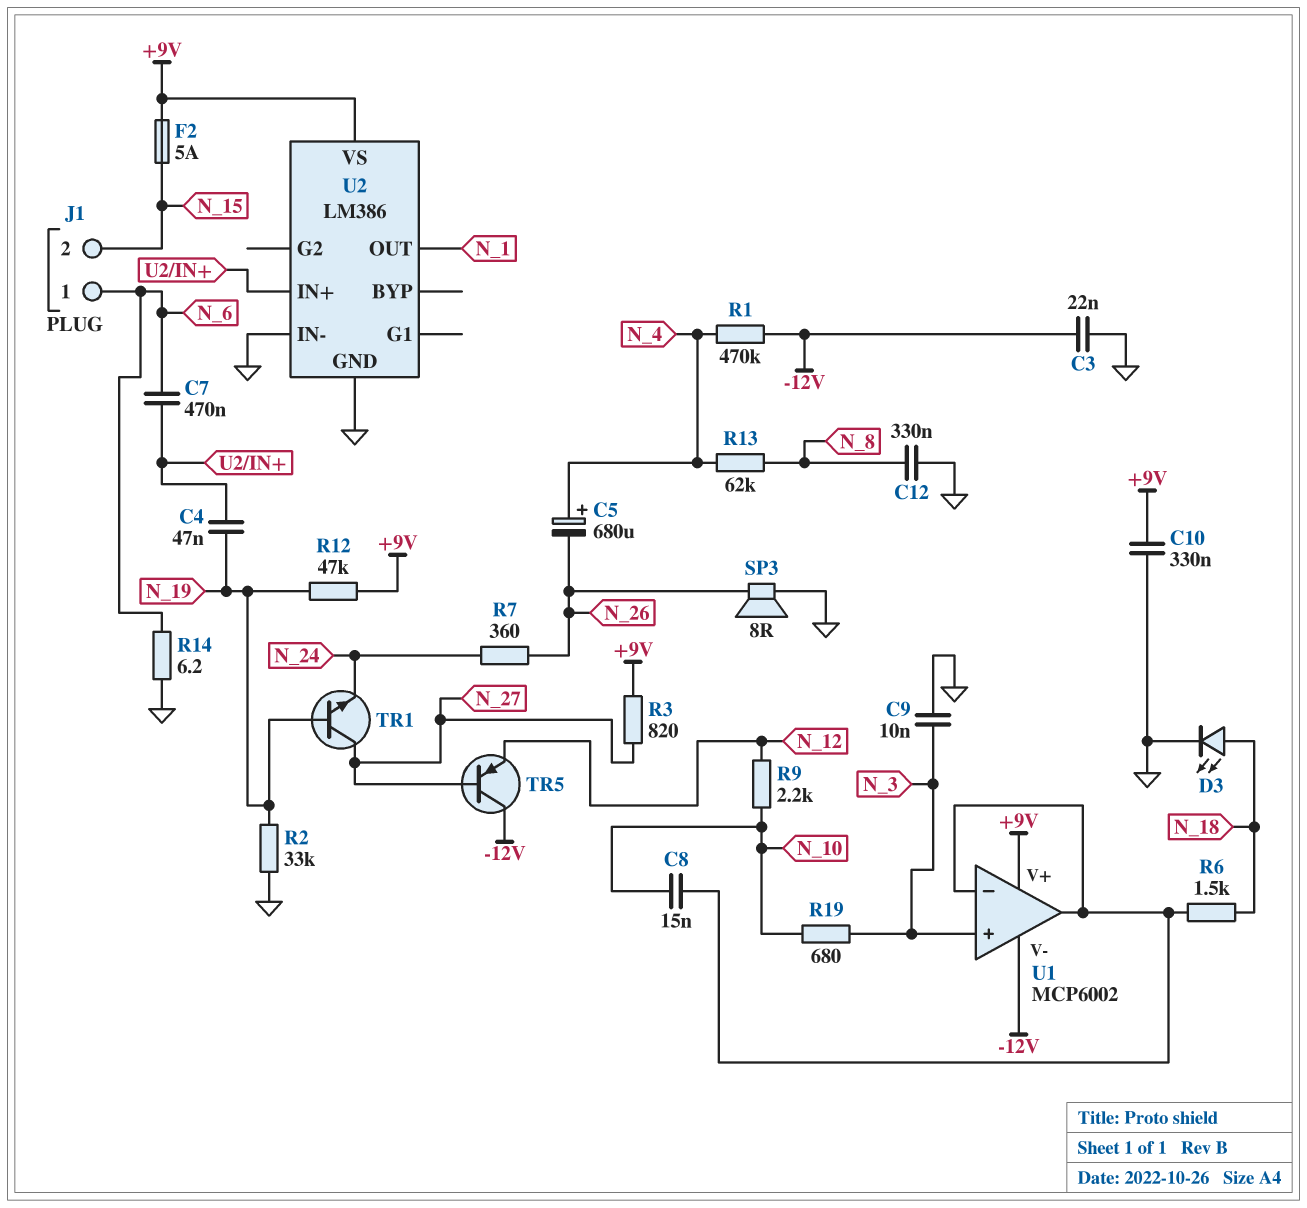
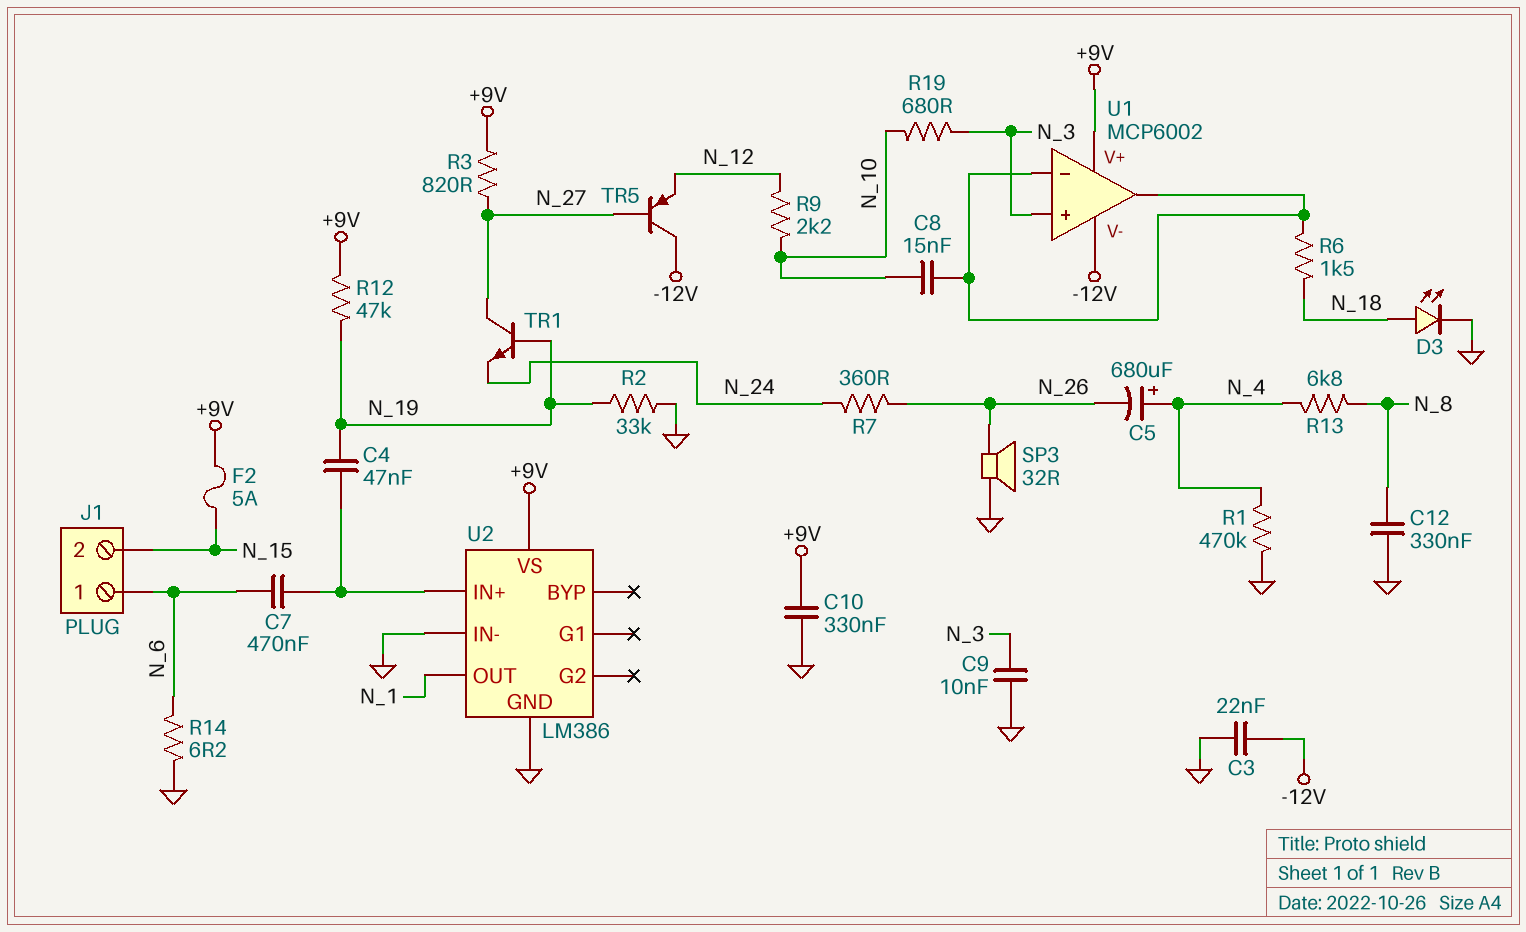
R1: 470k (-12V, N_4) -> 470k (GND, N_4)
R13: 62k (N_4, N_8) -> 6.8k (N_4, N_8)
SP3: speaker 8R (GND, N_26) -> speaker 32R (GND, N_26)

